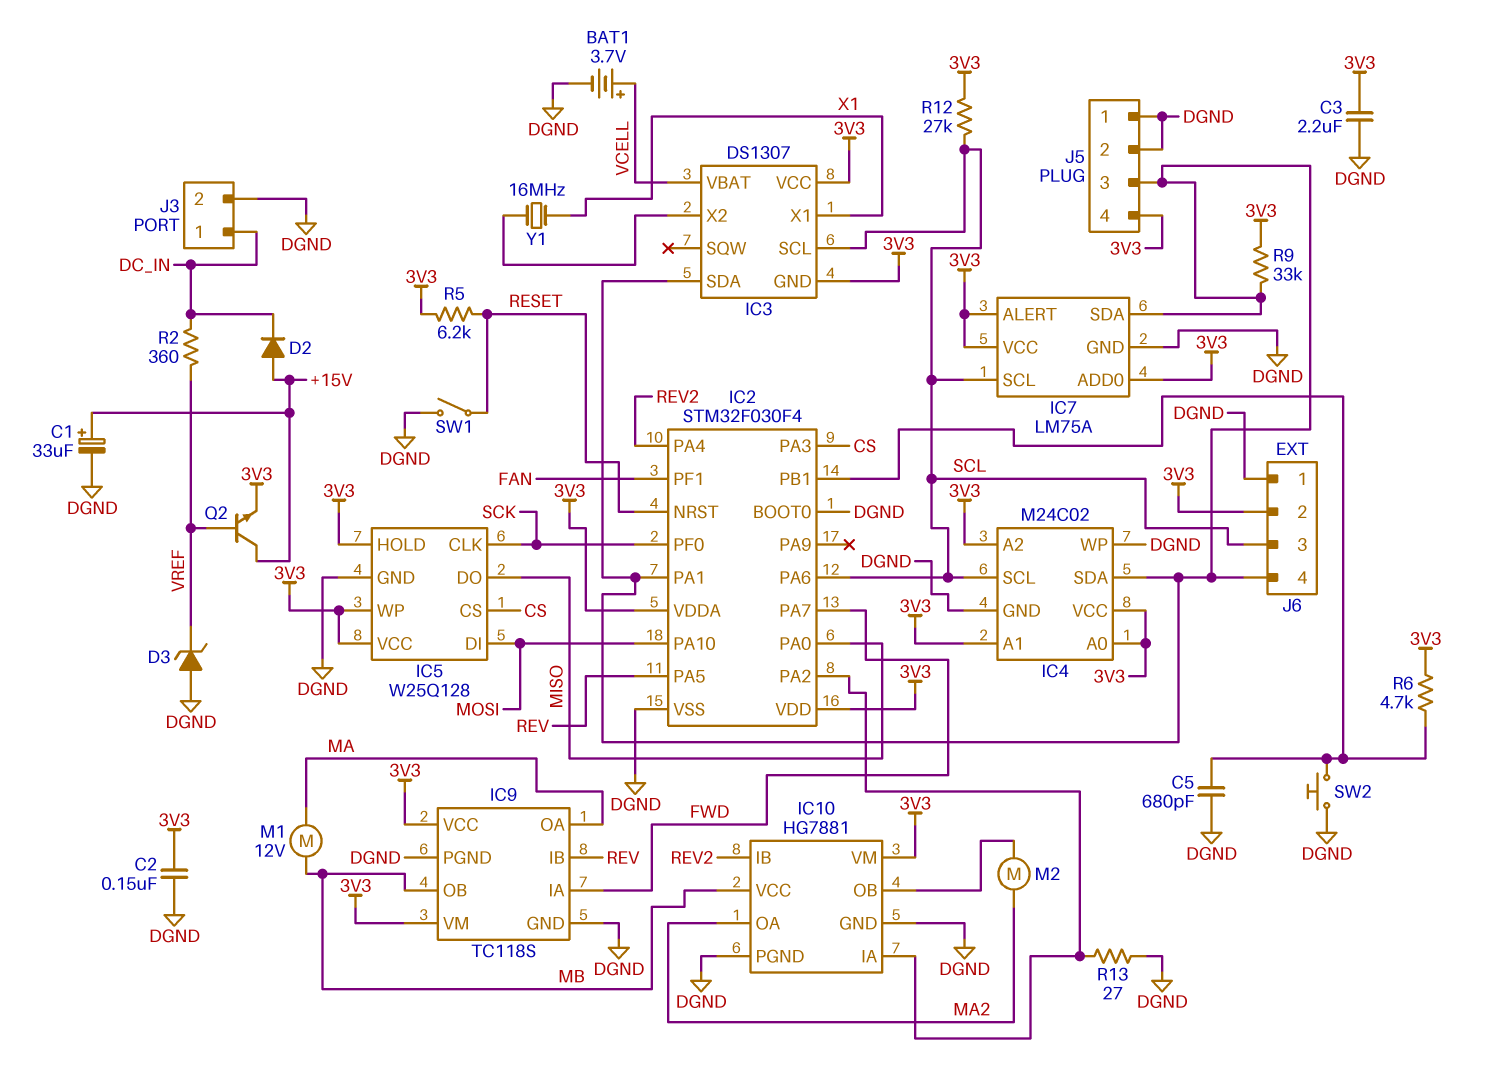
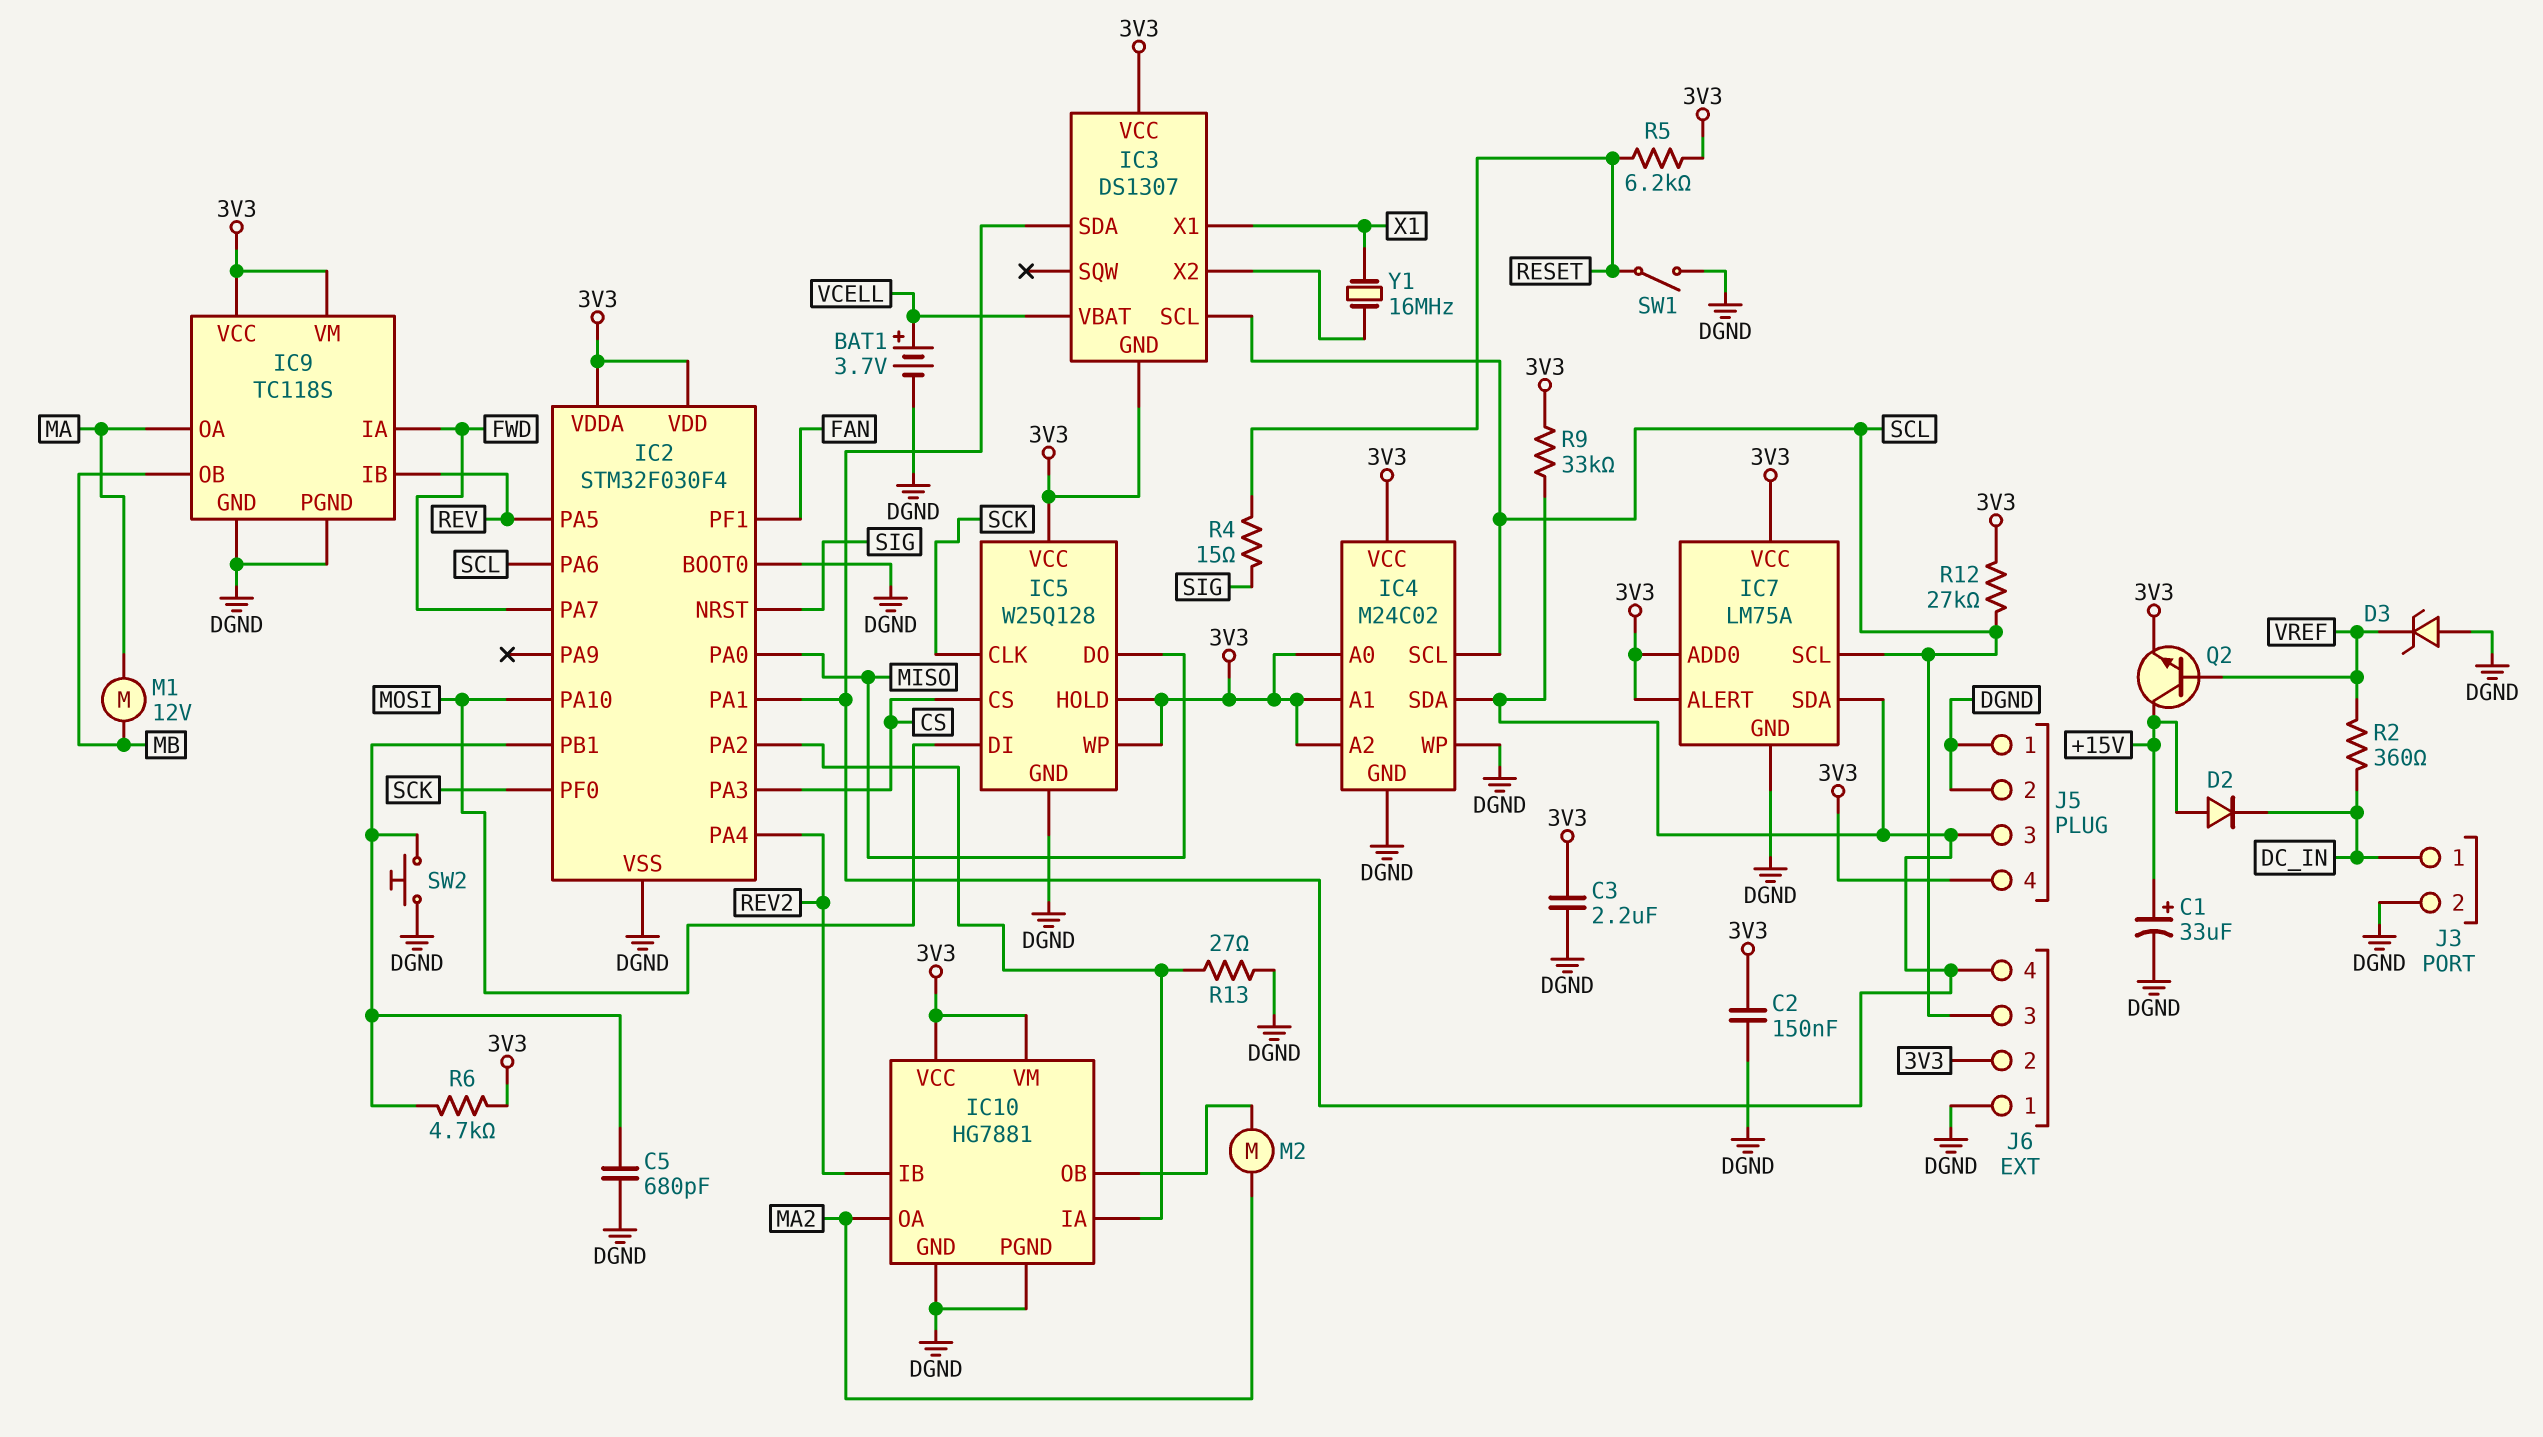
IC2 pin NRST: RESET -> SIG
IC10 pin VCC: MB -> 3V3
R4: none -> 15 (RESET, SIG)

